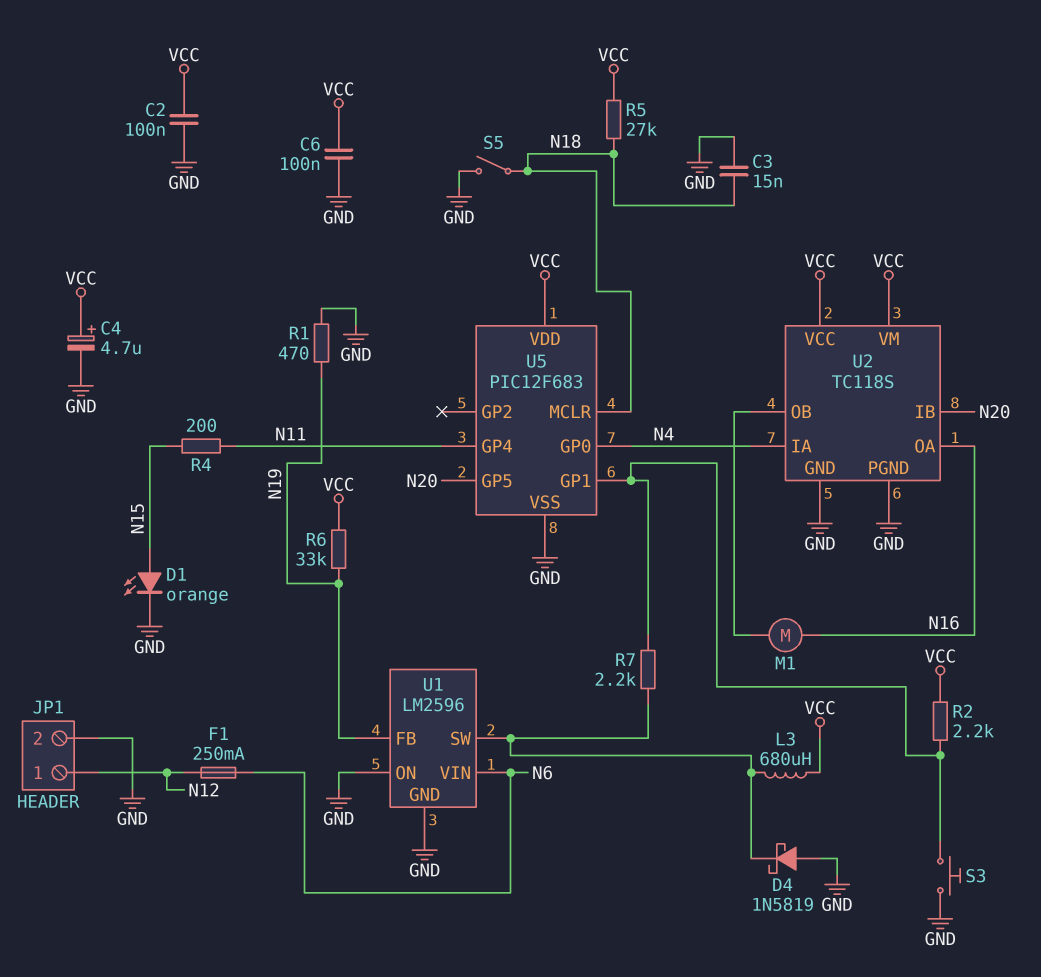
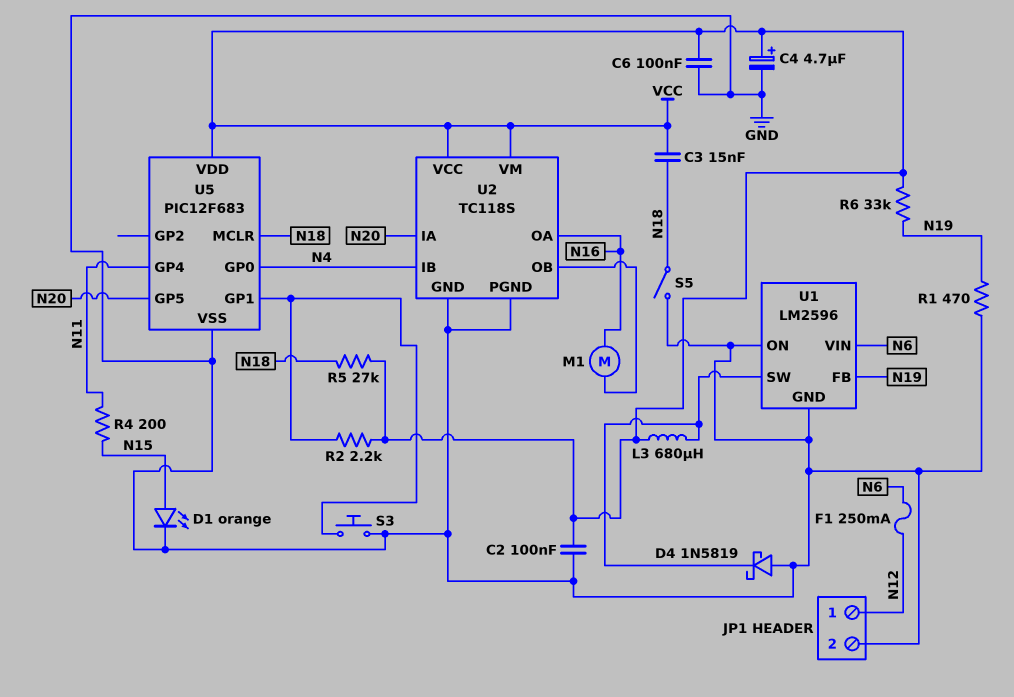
C3: 15nF (GND, N18) -> 15nF (N18, VCC)
R7: 2.2k (U1/SW, U5/GP1) -> none
U2 pin IA: N4 -> N20
U2 pin IB: N20 -> N4

